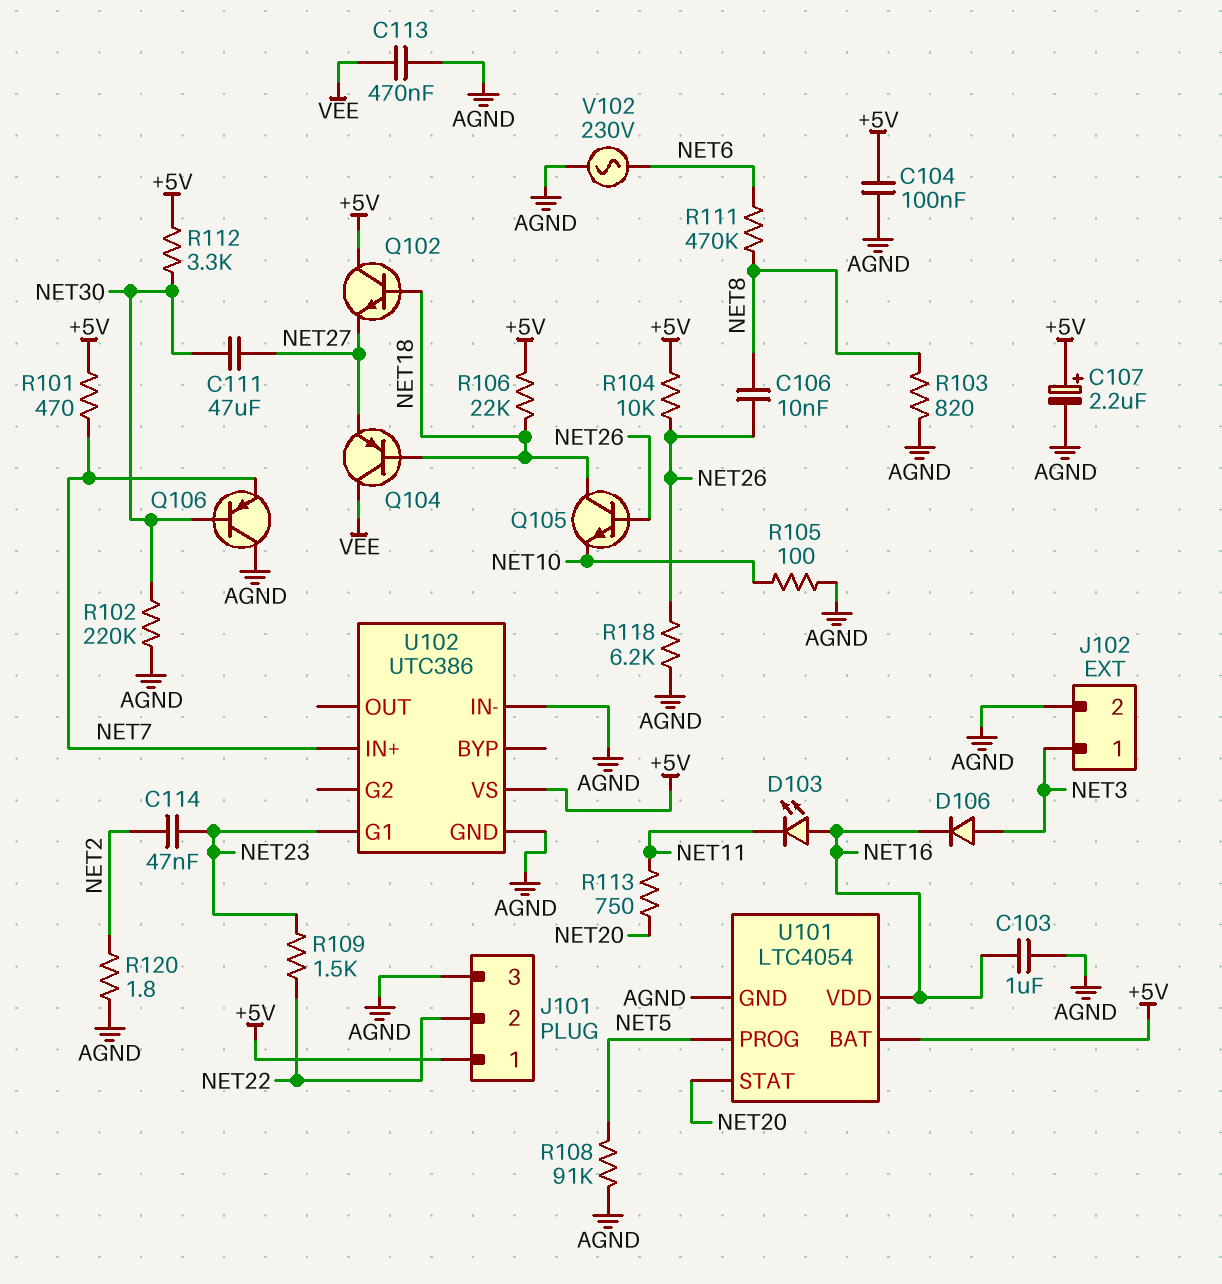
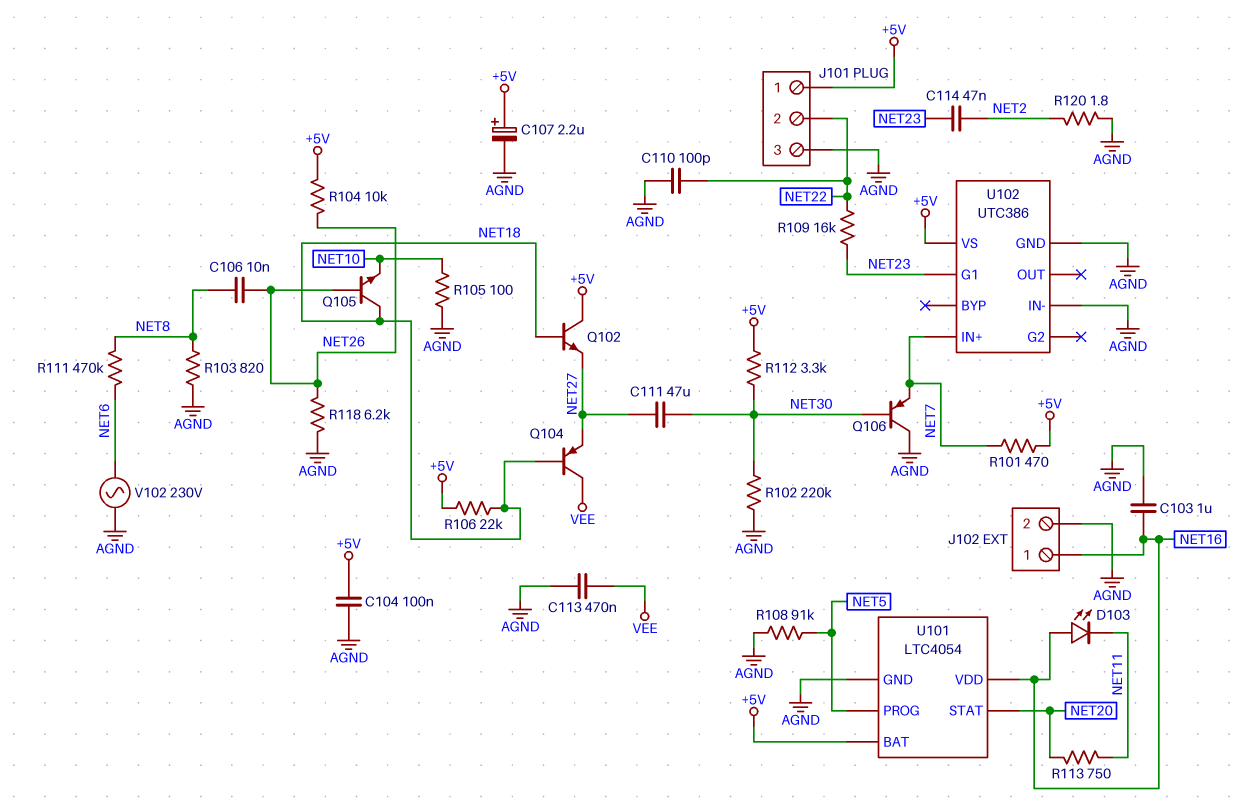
C110: none -> 100pF (AGND, NET22)
D106: diode (A NET3, K NET16) -> none
J102 pin 1: NET3 -> NET16
R109: 1.5k (NET22, NET23) -> 16k (NET22, NET23)

